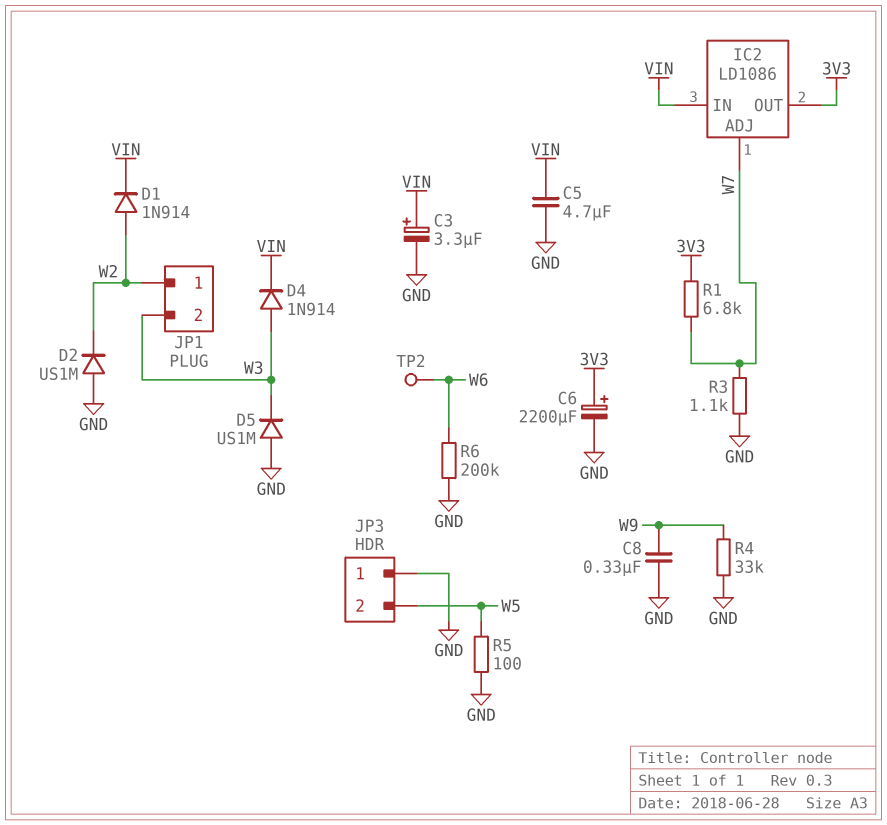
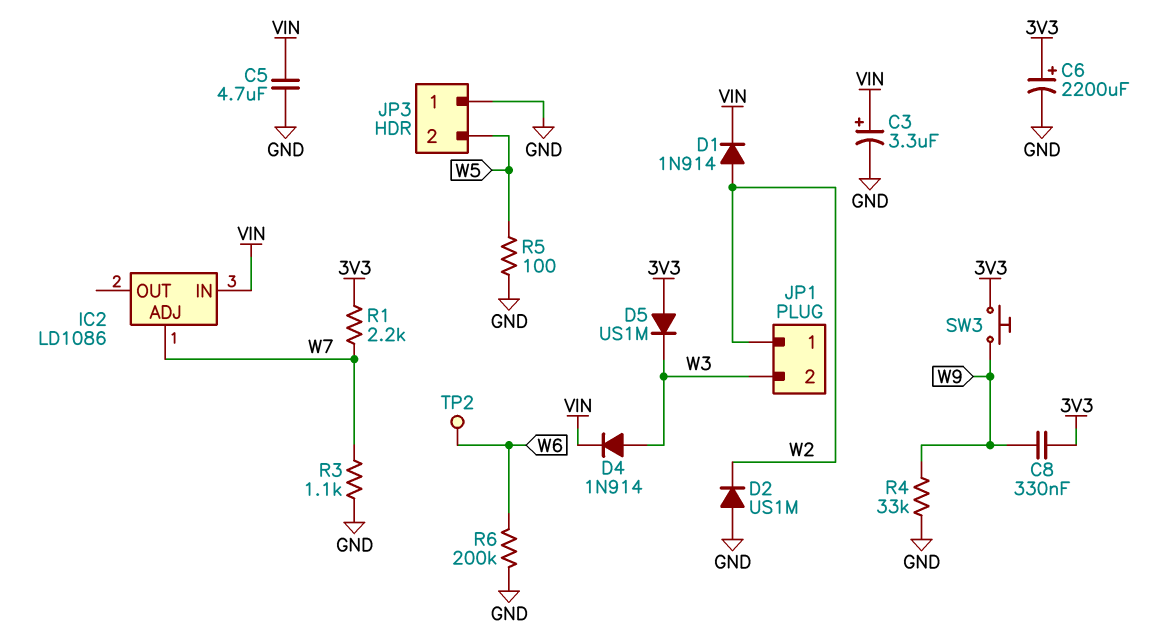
C8: 330nF (GND, W9) -> 330nF (3V3, W9)
D5: diode US1M (A GND, K W3) -> diode US1M (A 3V3, K W3)
IC2 pin OUT: 3V3 -> none
R1: 6.8k (3V3, W7) -> 2.2k (3V3, W7)
SW3: none -> button (3V3, W9)

